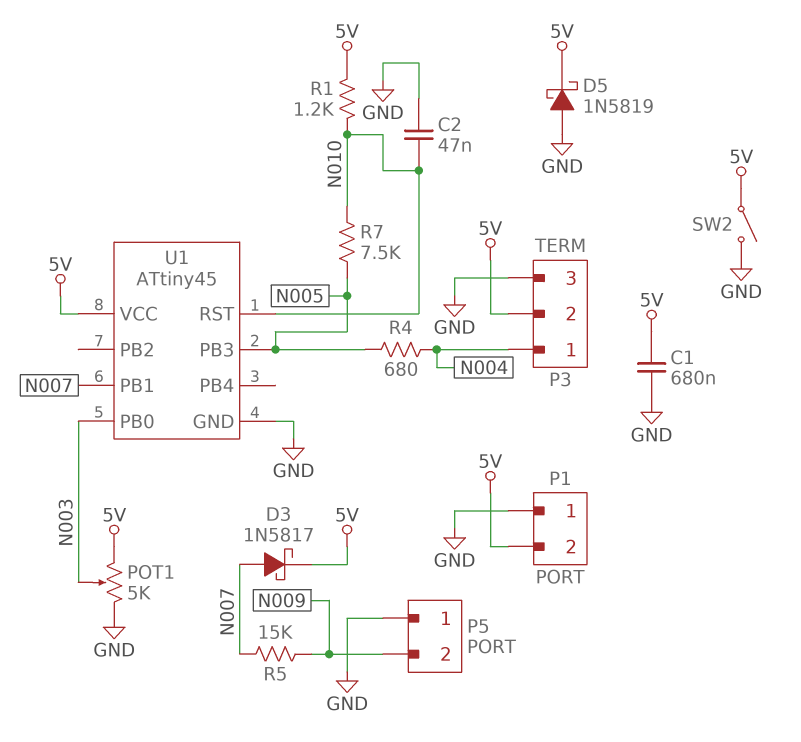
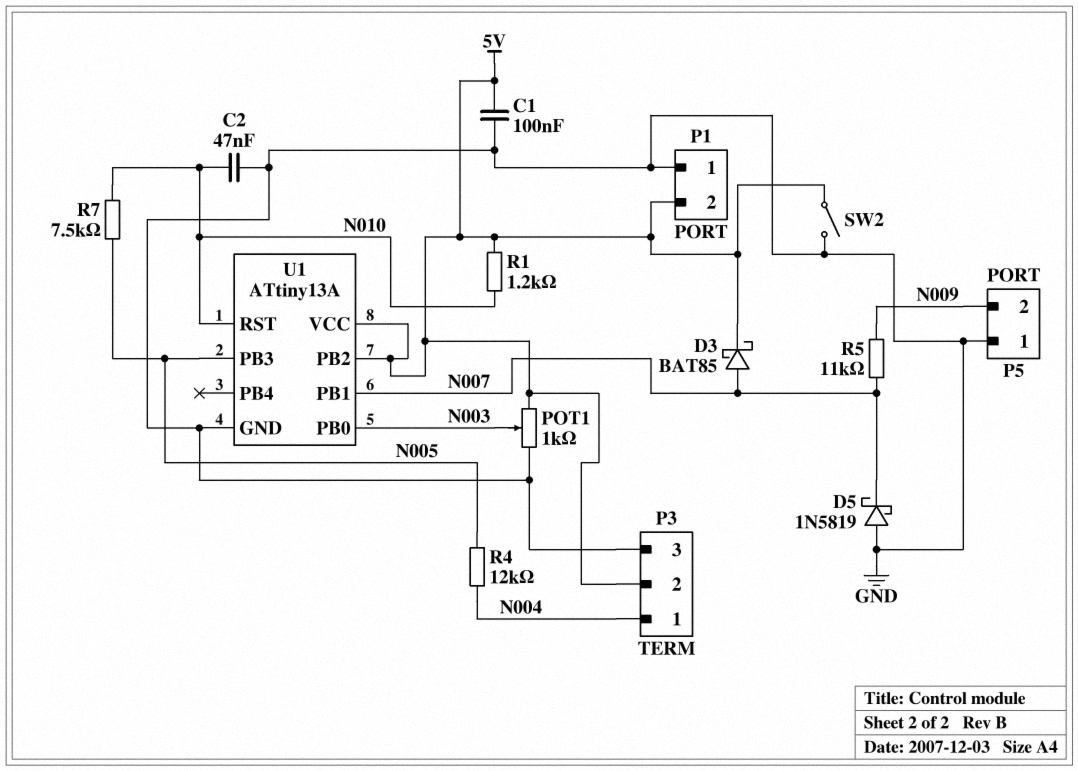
C1: 680nF (5V, GND) -> 100nF (5V, GND)
D3: schottky 1N5817 (A N007, K 5V) -> schottky BAT85 (A N007, K 5V)
D5: schottky 1N5819 (A GND, K 5V) -> schottky 1N5819 (A GND, K N007)
POT1: 5k (5V, GND, wiper N003) -> 1k (5V, GND, wiper N003)
R4: 680 (N004, N005) -> 12k (N004, N005)
R5: 15k (N007, N009) -> 11k (N007, N009)
U1: ATtiny45 -> ATtiny13A
U1 pin PB2: none -> 5V

